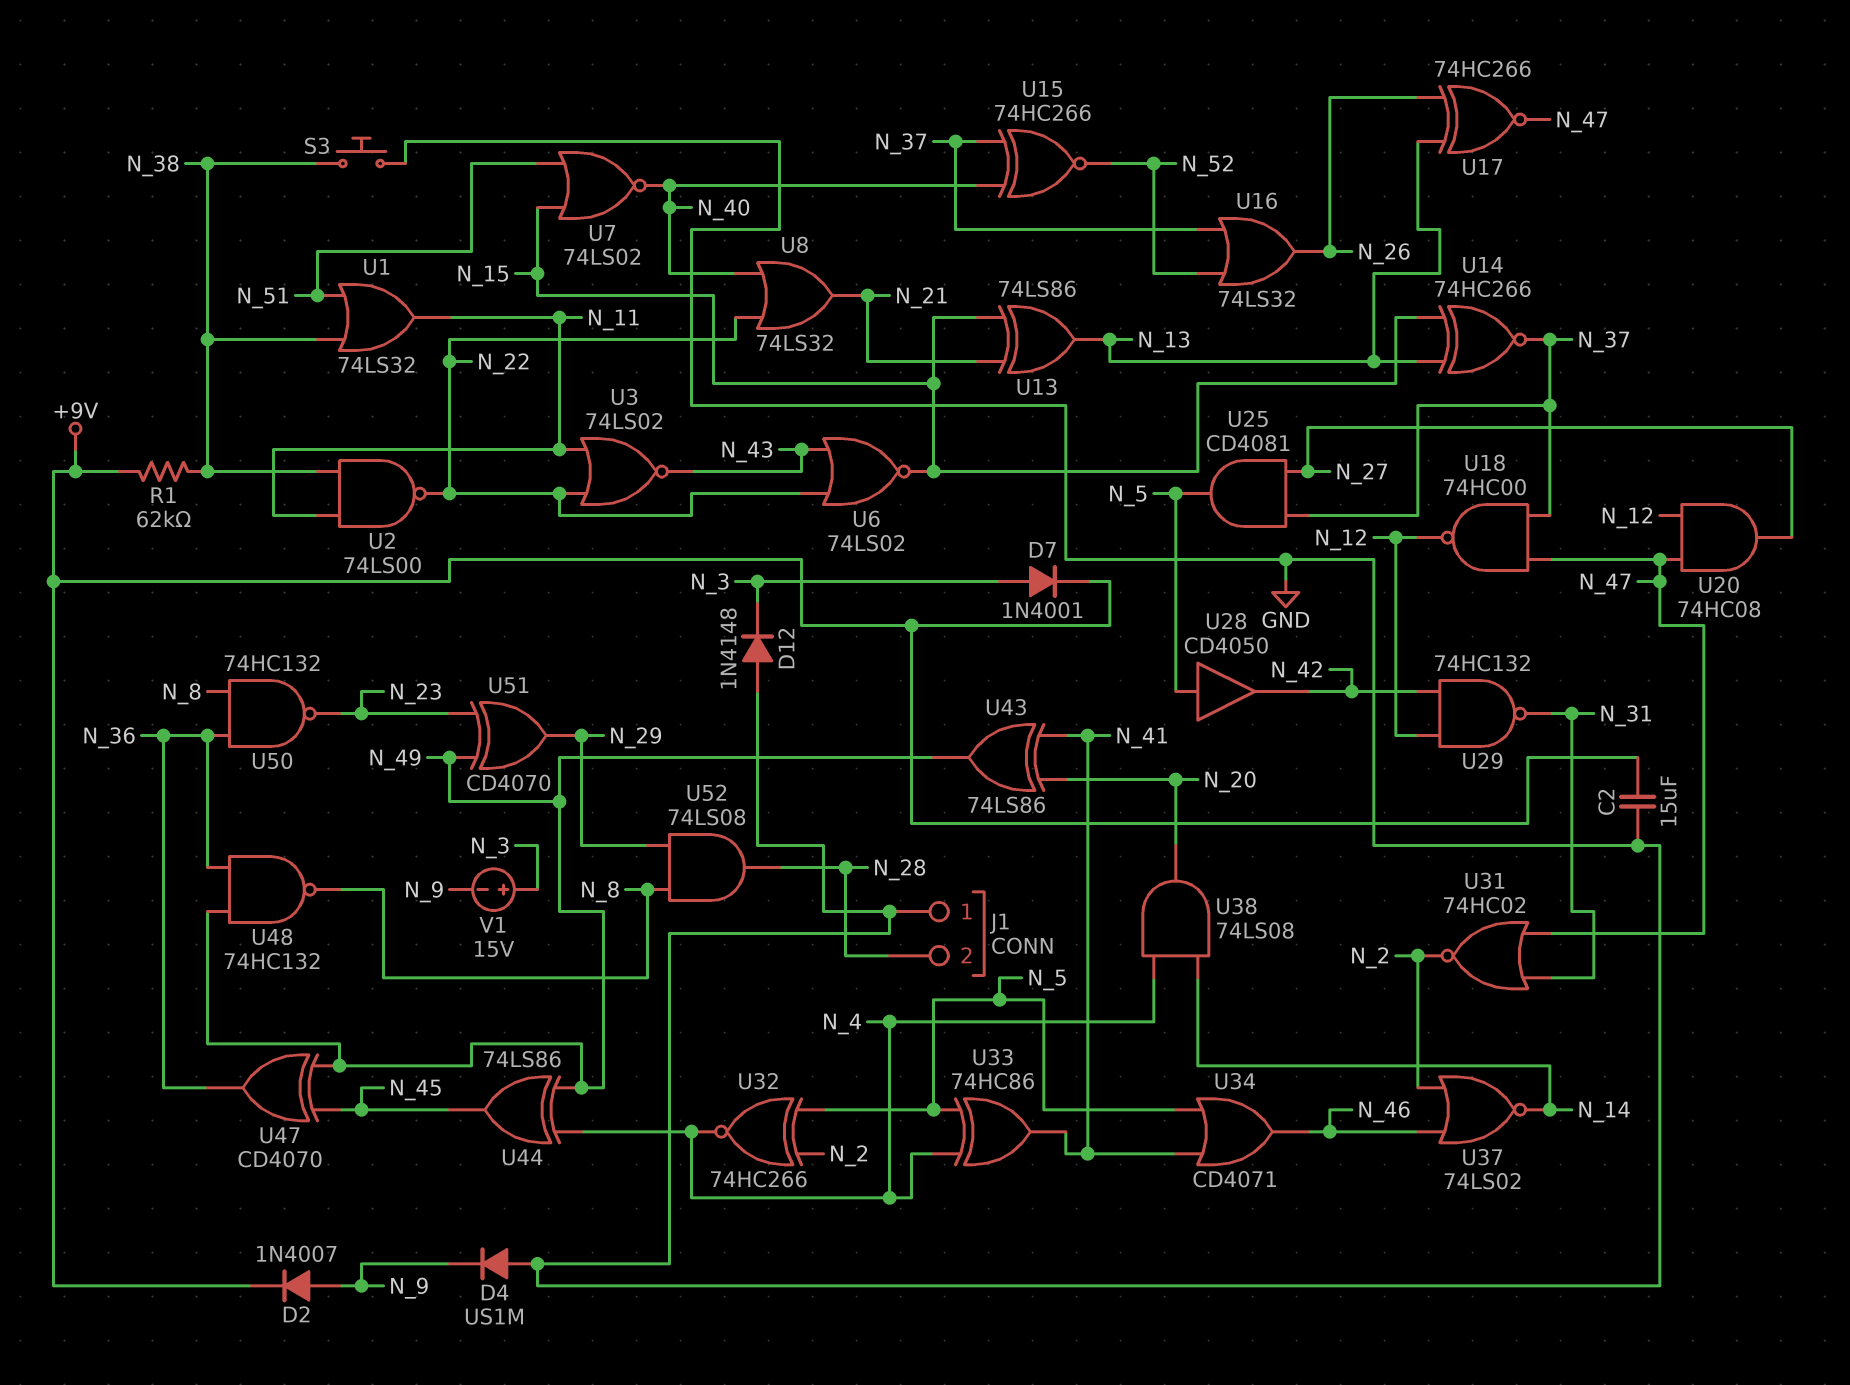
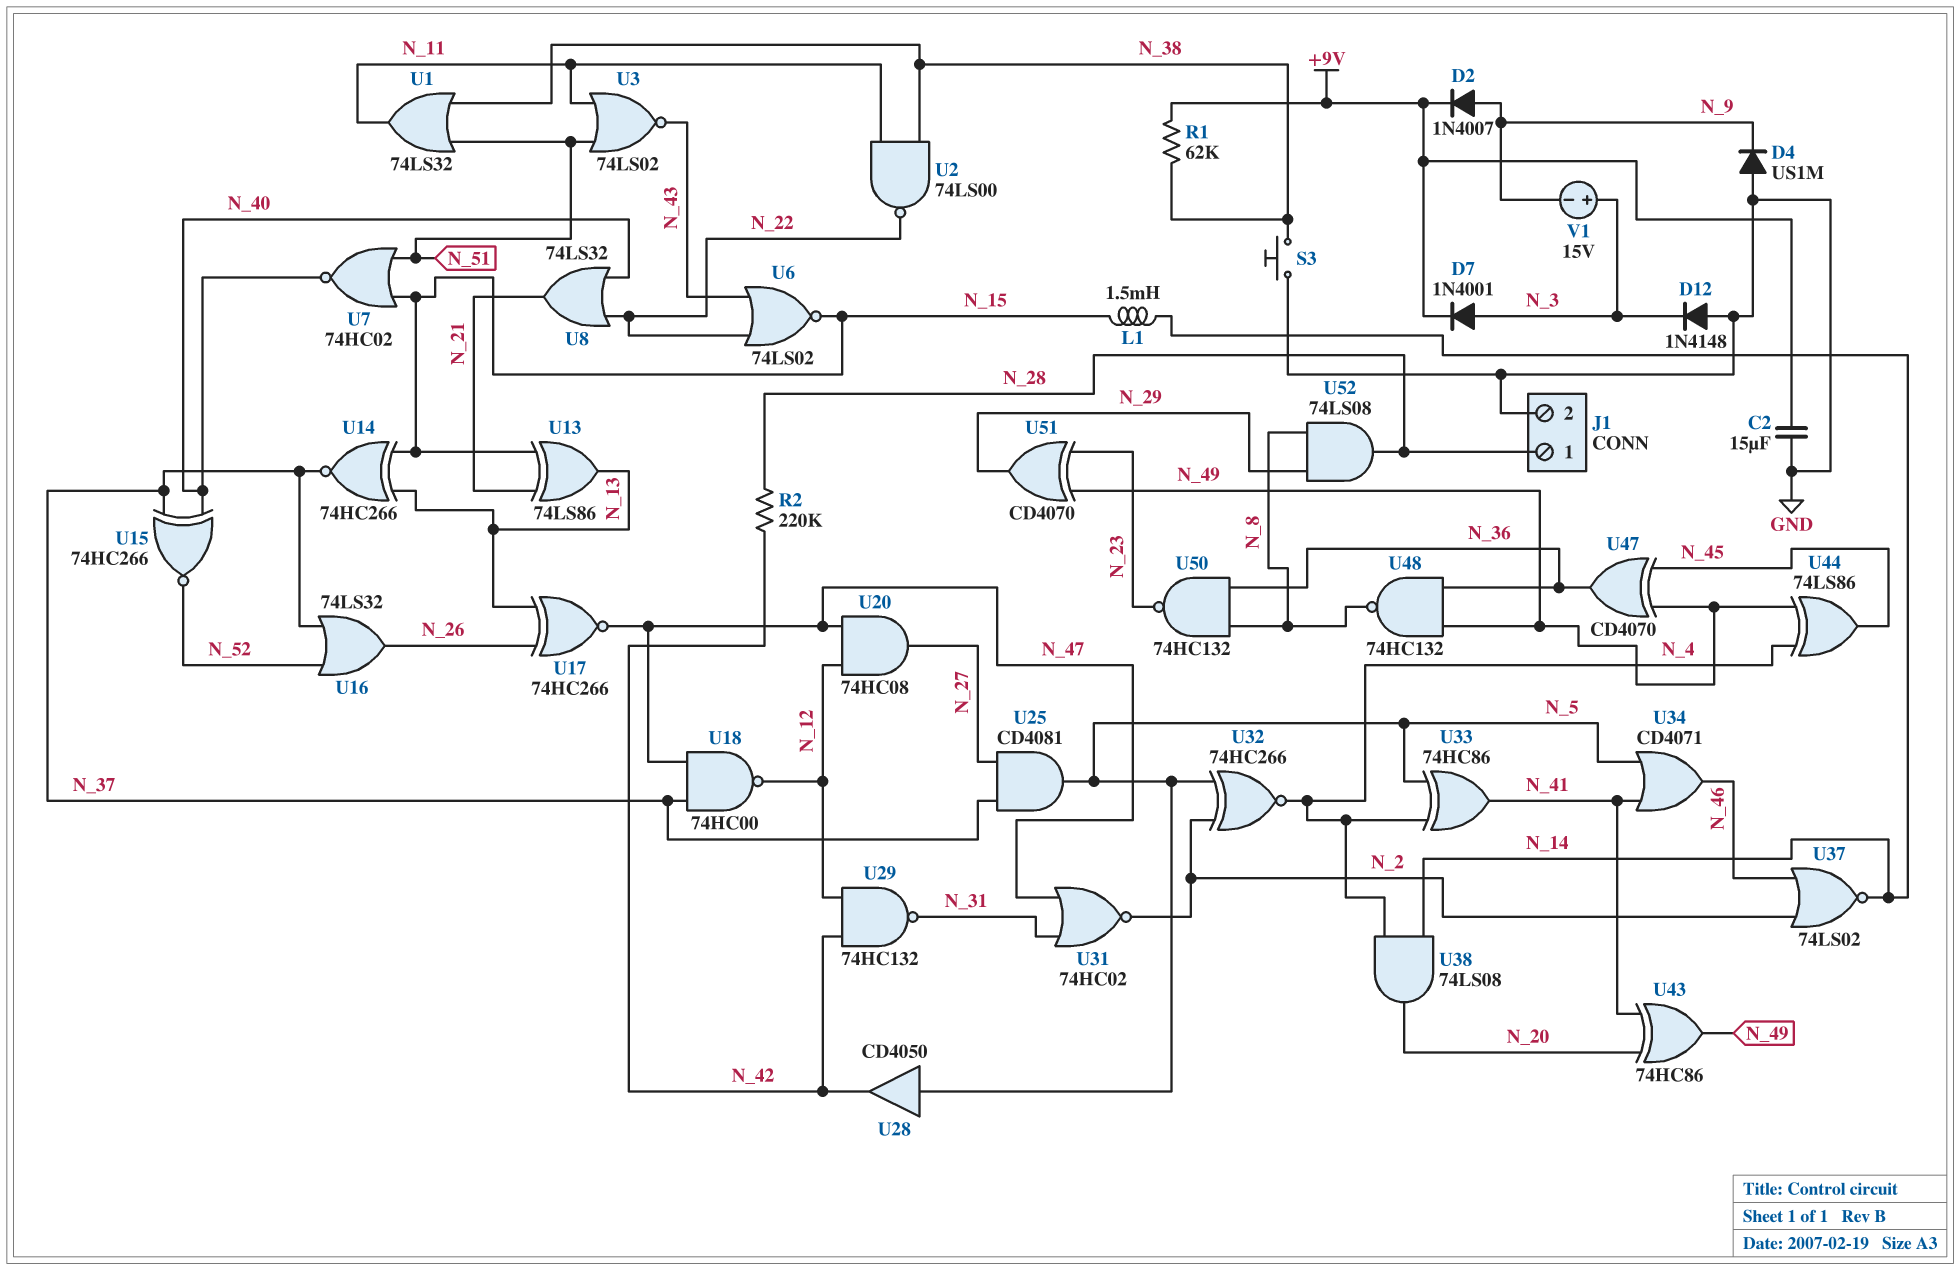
J1 pin 1: GND -> N_28
J1 pin 2: N_28 -> GND
L1: none -> 1.5mH (N_14, N_15)
R2: none -> 220k (N_28, N_42)
U3: NOR 74LS02 (in N_11, in N_22, out N_43) -> NOR 74LS02 (in N_11, in N_51, out N_43)
U7: NOR 74LS02 (in N_15, in N_51, out N_40) -> NOR 74HC02 (in N_15, in N_51, out N_40)
U43: XOR 74LS86 (in N_20, in N_41, out N_49) -> XOR 74HC86 (in N_20, in N_41, out N_49)

